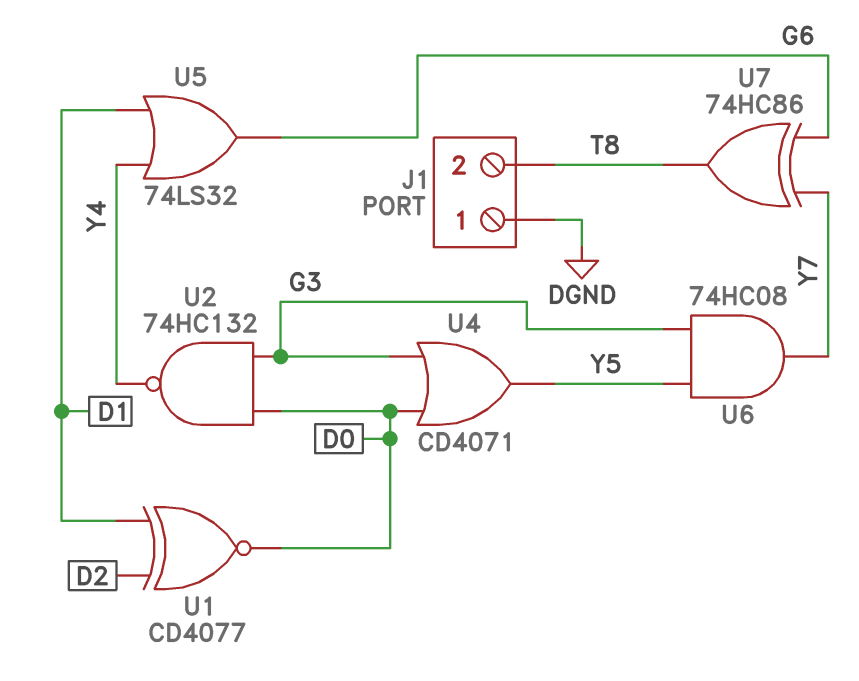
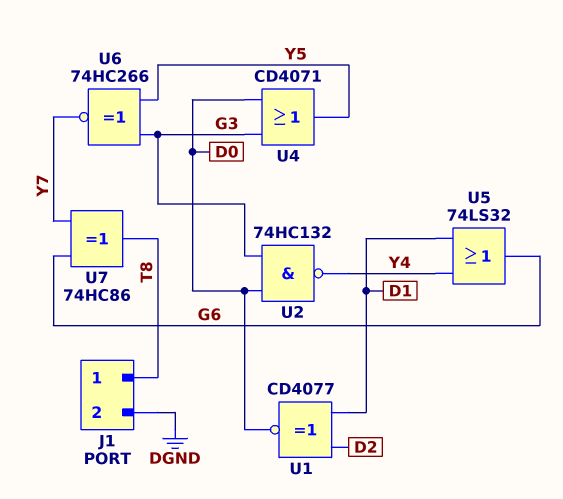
J1 pin 1: DGND -> T8
J1 pin 2: T8 -> DGND
U6: AND 74HC08 (in G3, in Y5, out Y7) -> XNOR 74HC266 (in G3, in Y5, out Y7)

